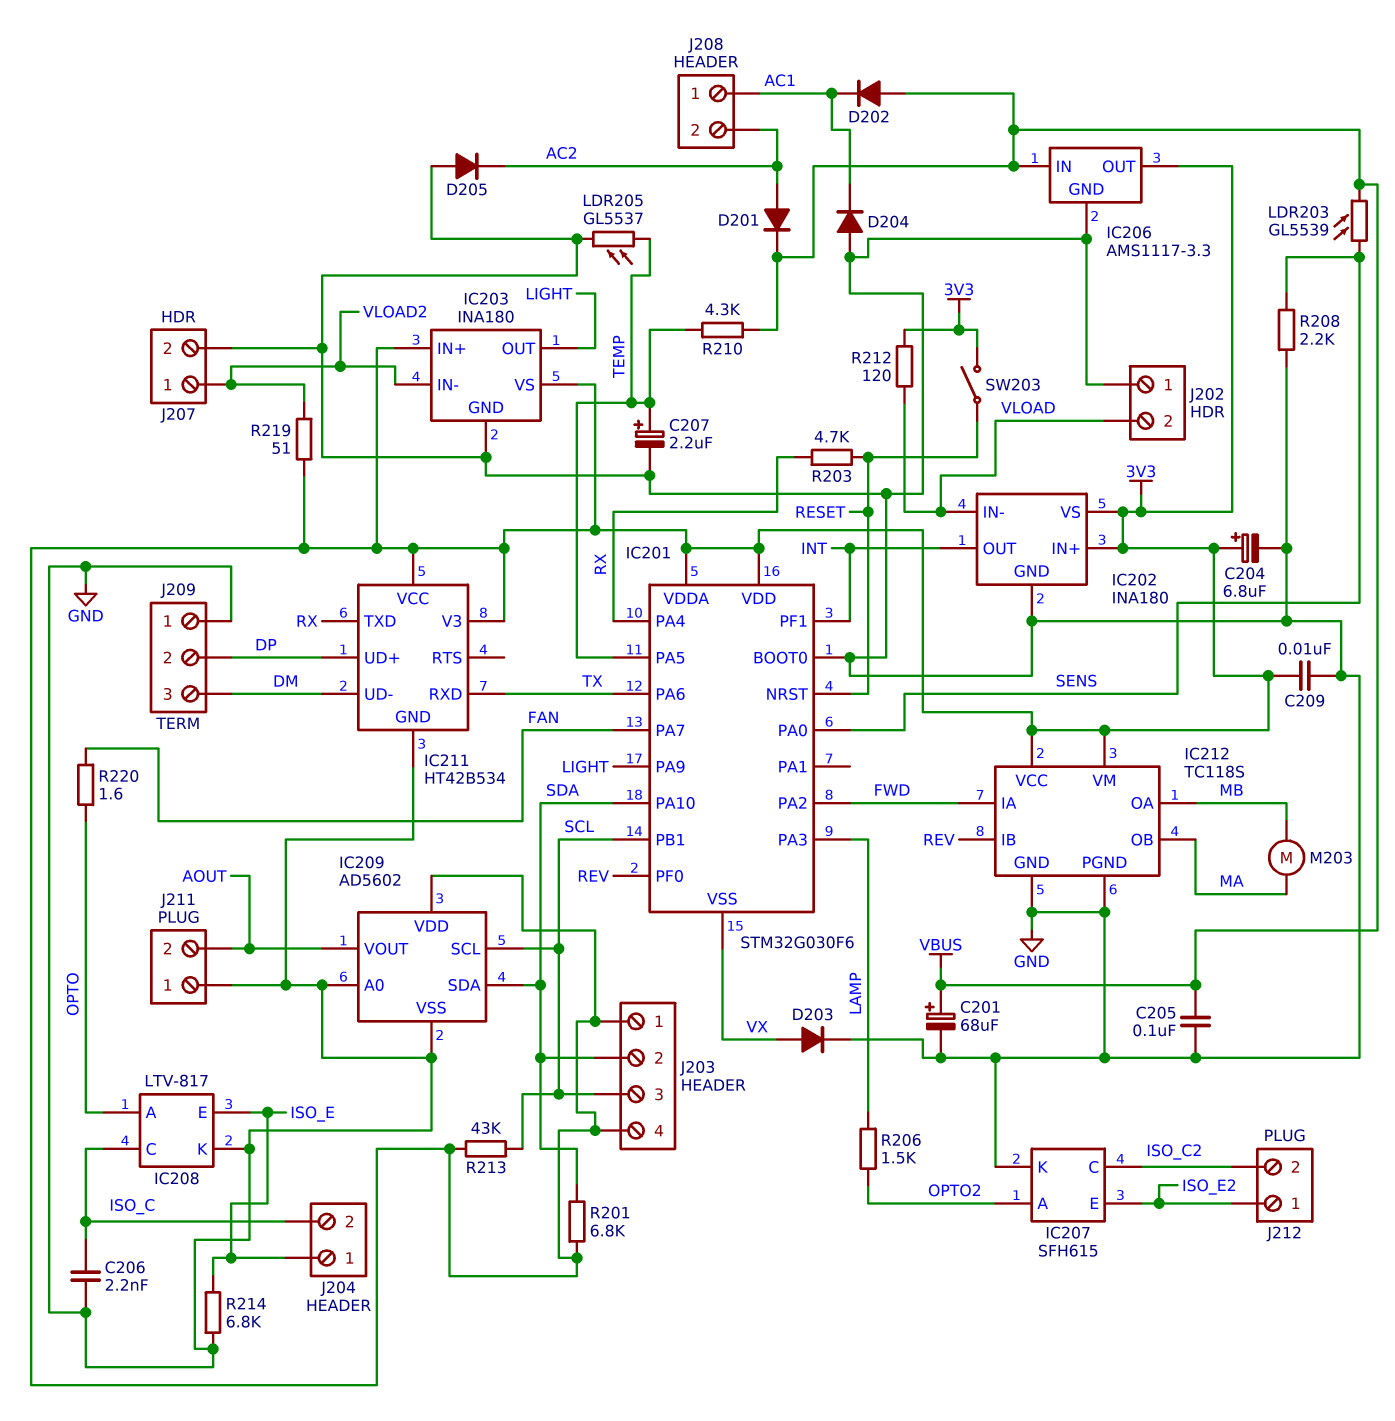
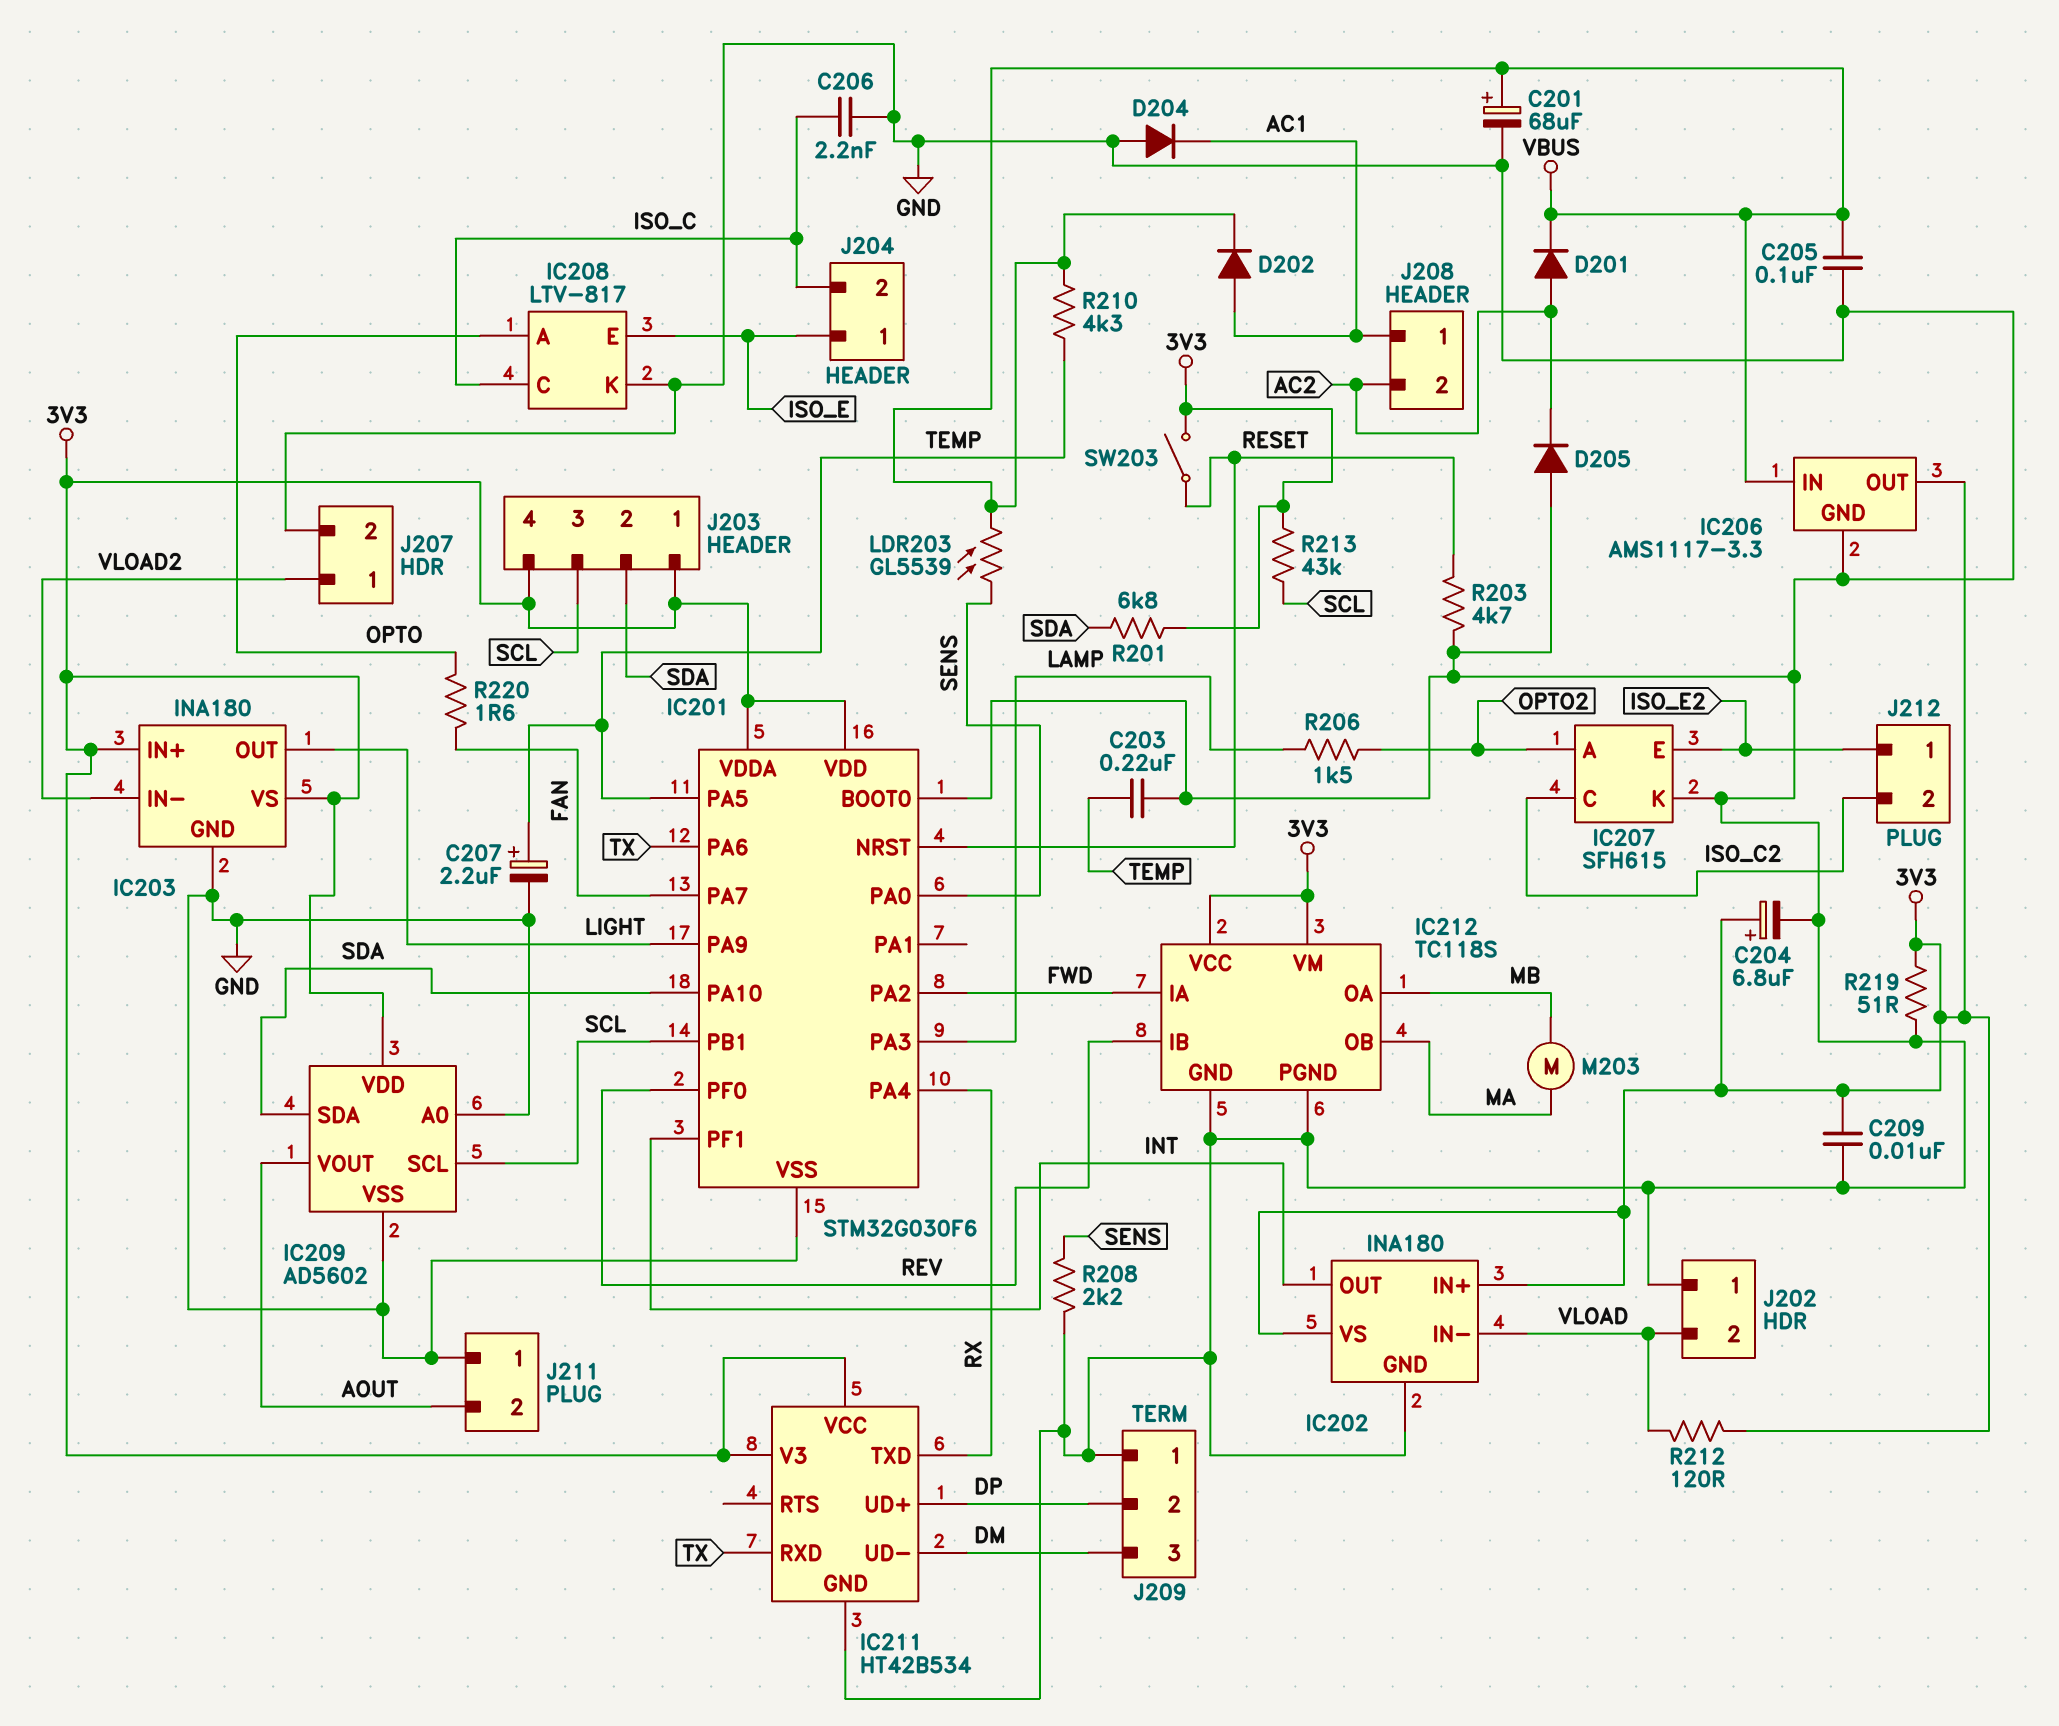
C203: none -> 220nF (GND, TEMP)
D202: diode (A VBUS, K AC1) -> diode (A AC1, K VBUS)
D203: diode (A VX, K GND) -> none
IC201 pin VSS: VX -> GND
LDR205: GL5537 (GND, TEMP) -> none
R203: 4.7k (RESET, RX) -> 4.7k (GND, RESET)
R214: 6.8k (GND, ISO_E) -> none
R219: 51 (3V3, VLOAD2) -> 51 (3V3, GND)

